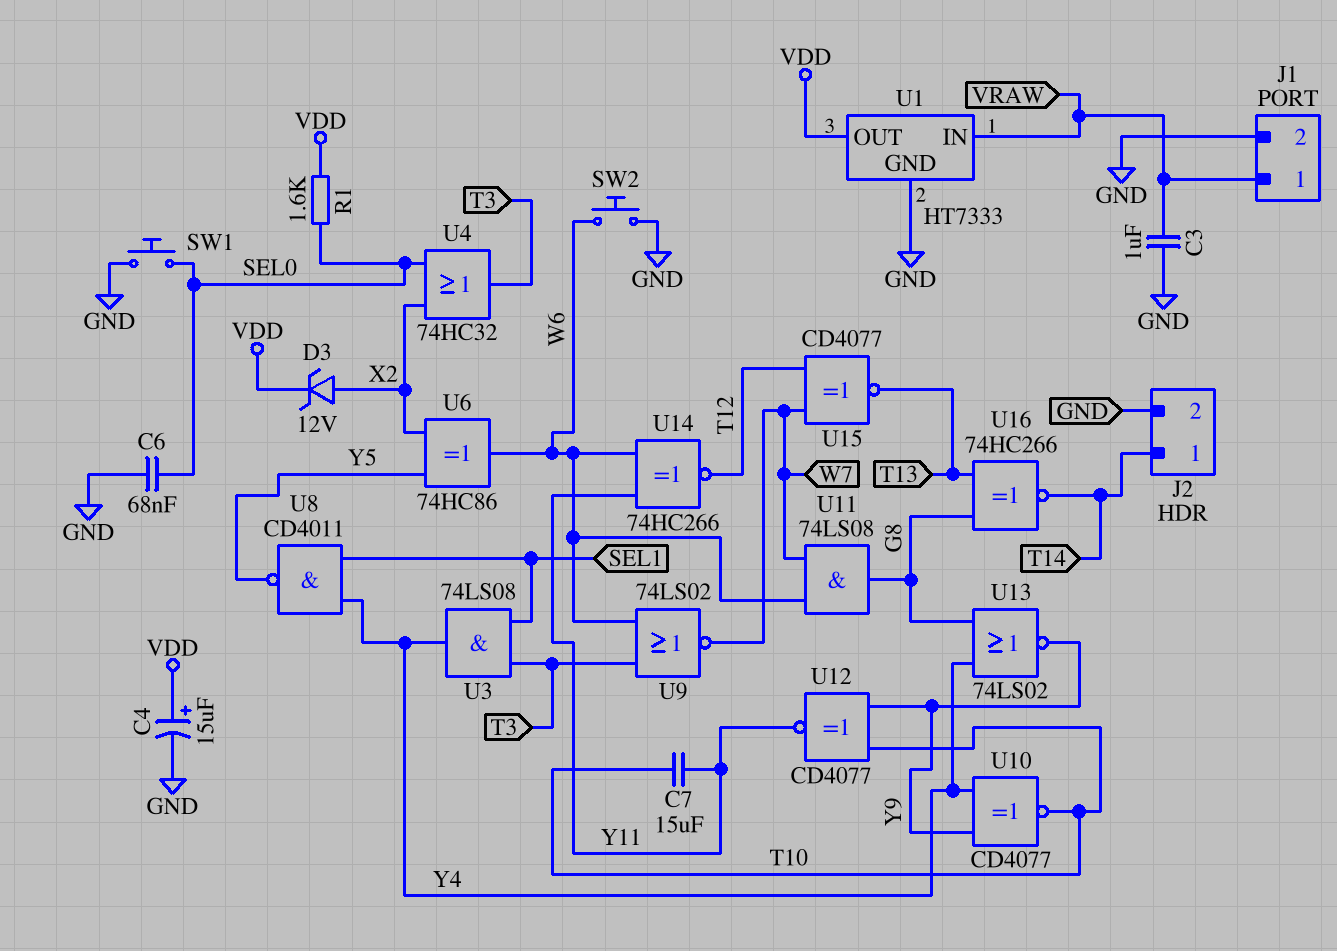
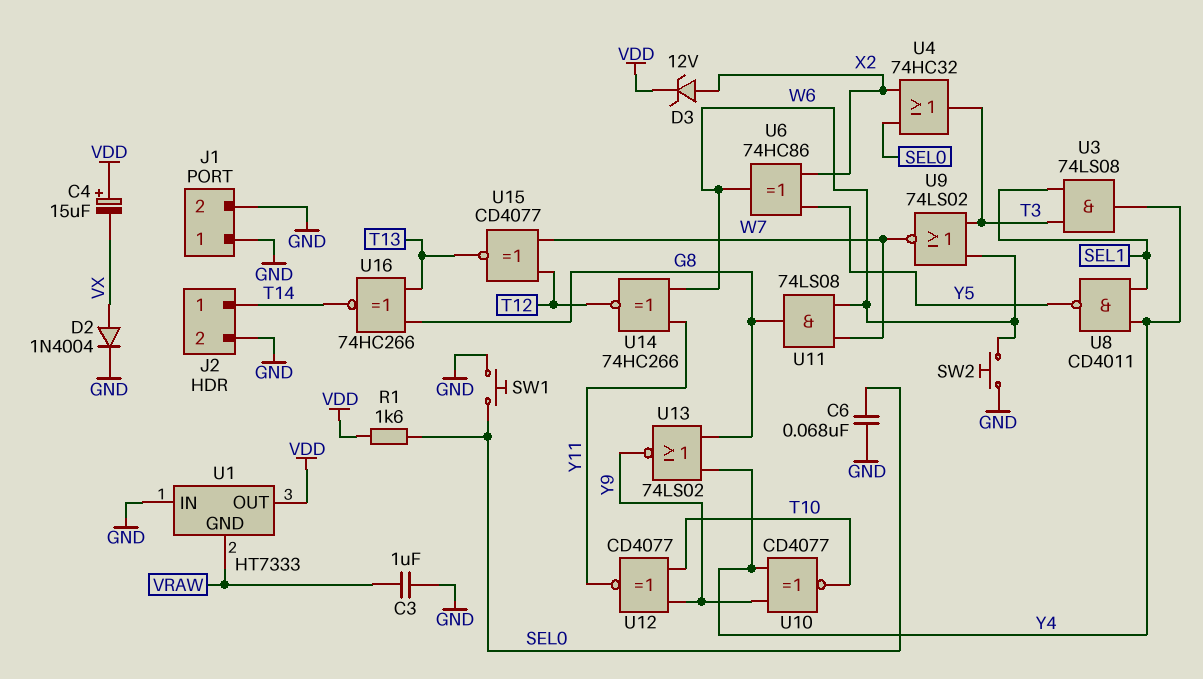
C4: 15uF (plus VDD, minus GND) -> 15uF (plus VDD, minus VX)
C7: 15uF (T10, Y11) -> none
D2: none -> diode 1N4004 (A VX, K GND)
J1 pin 1: VRAW -> GND
U1 pin GND: GND -> VRAW
U1 pin IN: VRAW -> GND

